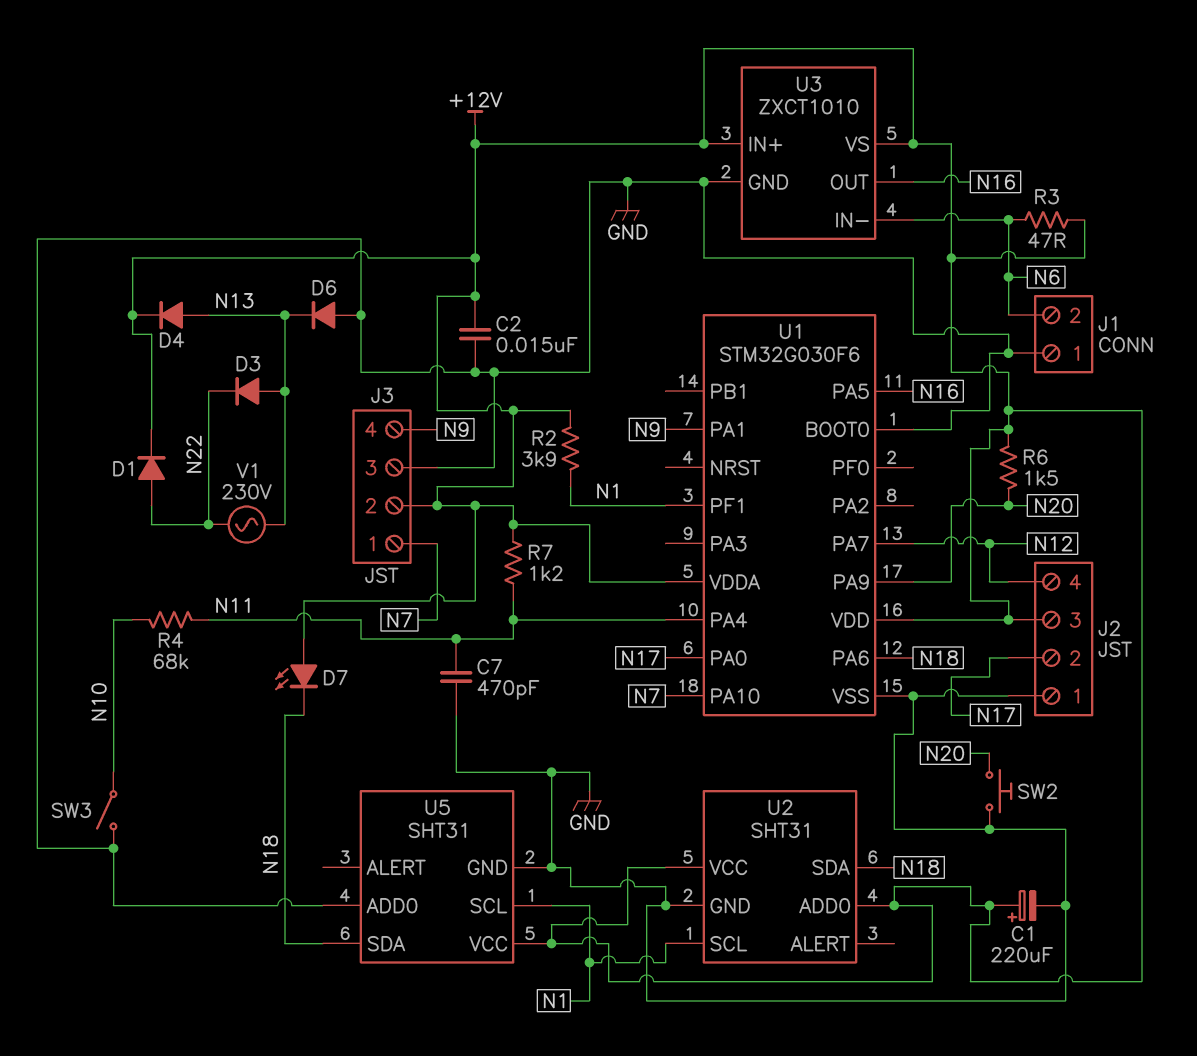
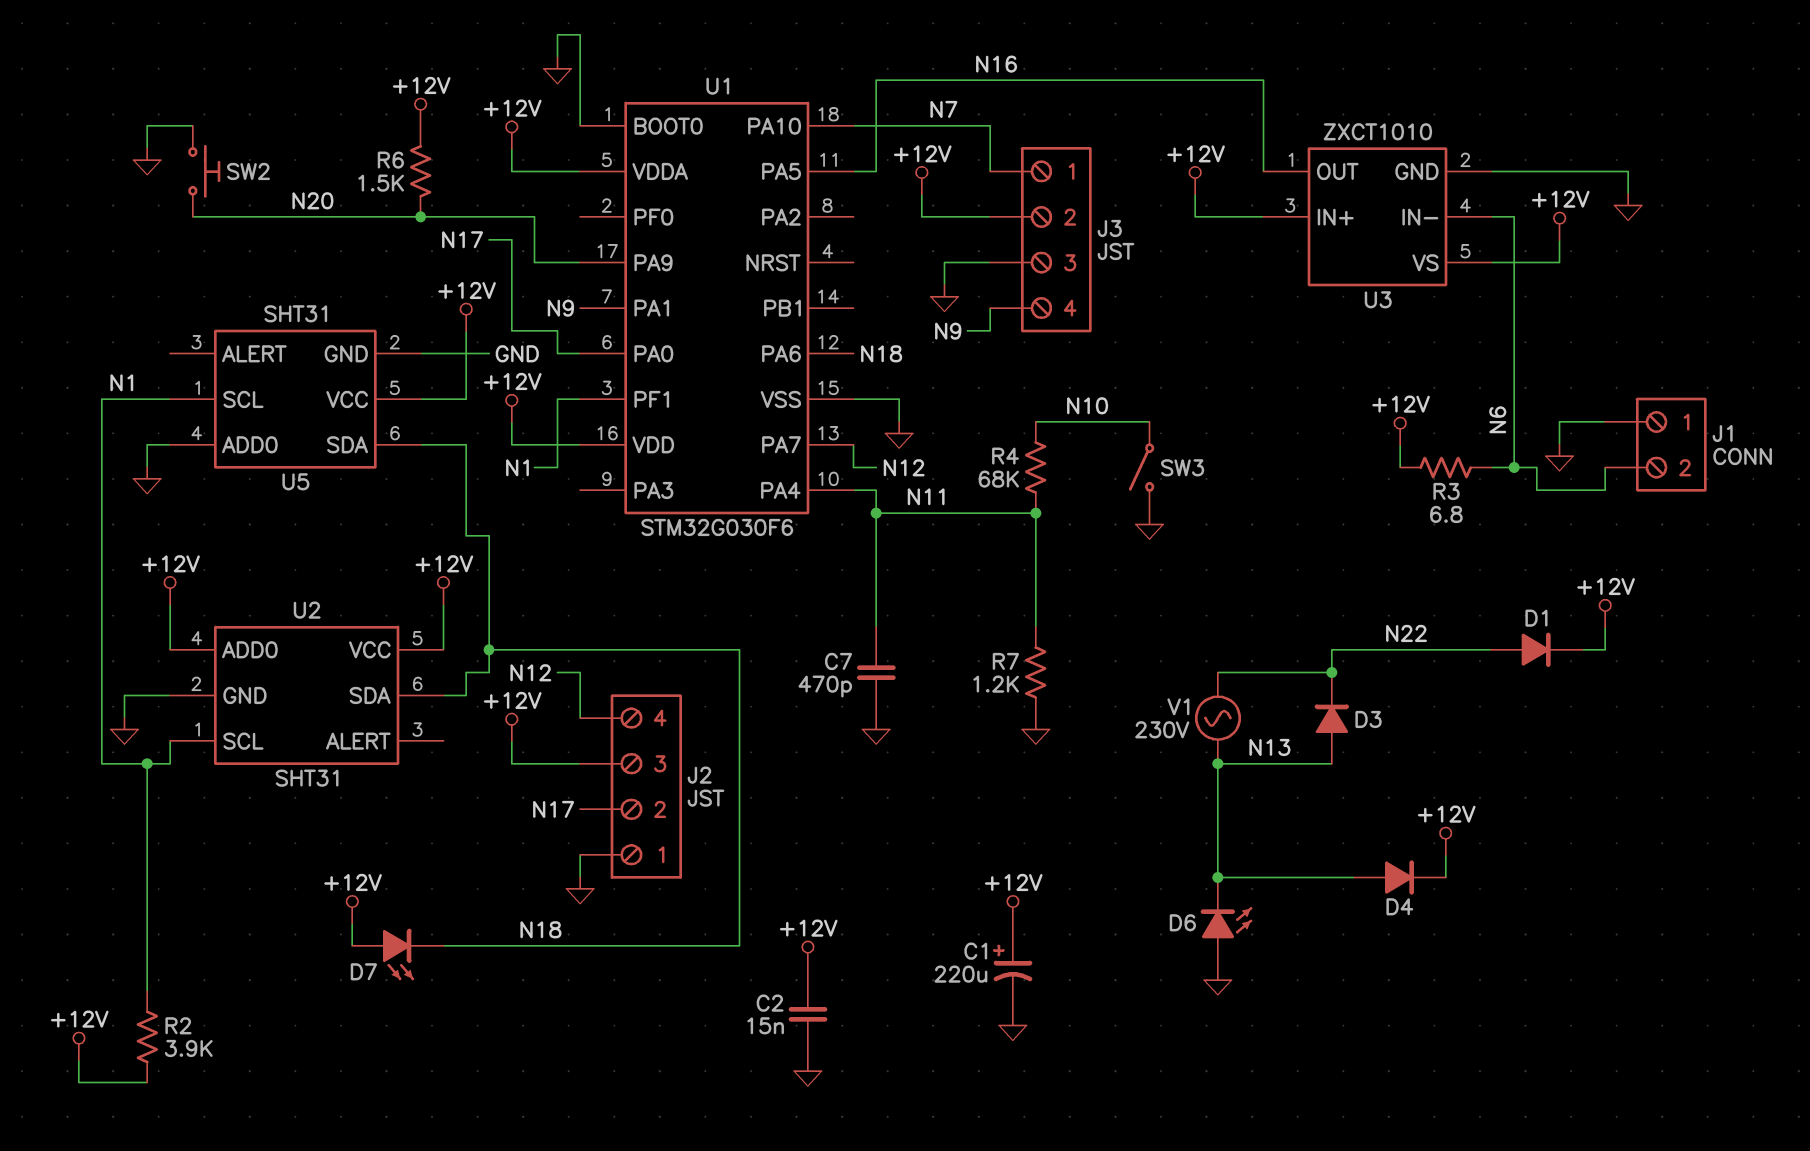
D6: diode (A GND, K N13) -> LED (A GND, K N13)
R3: 47 (+12V, N6) -> 6.8 (+12V, N6)
R7: 1.2k (+12V, N11) -> 1.2k (GND, N11)

